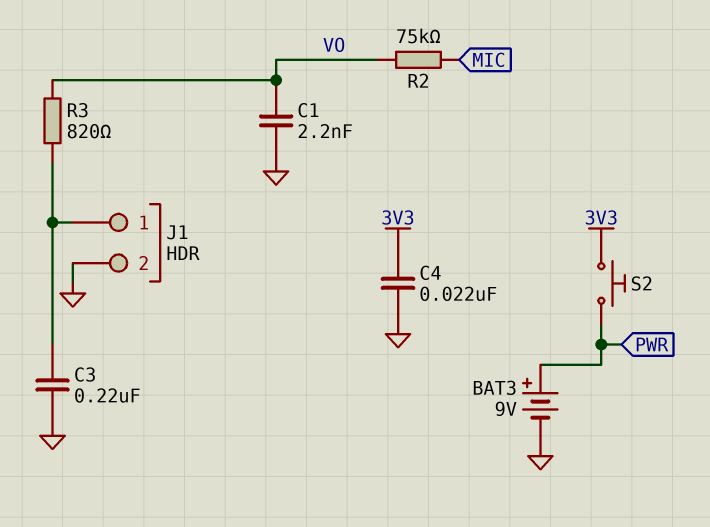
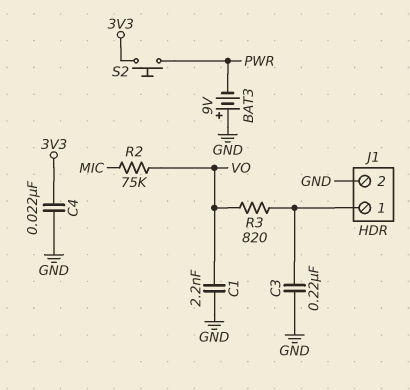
BAT3: 9V (plus PWR, minus GND) -> 9V (plus GND, minus PWR)

